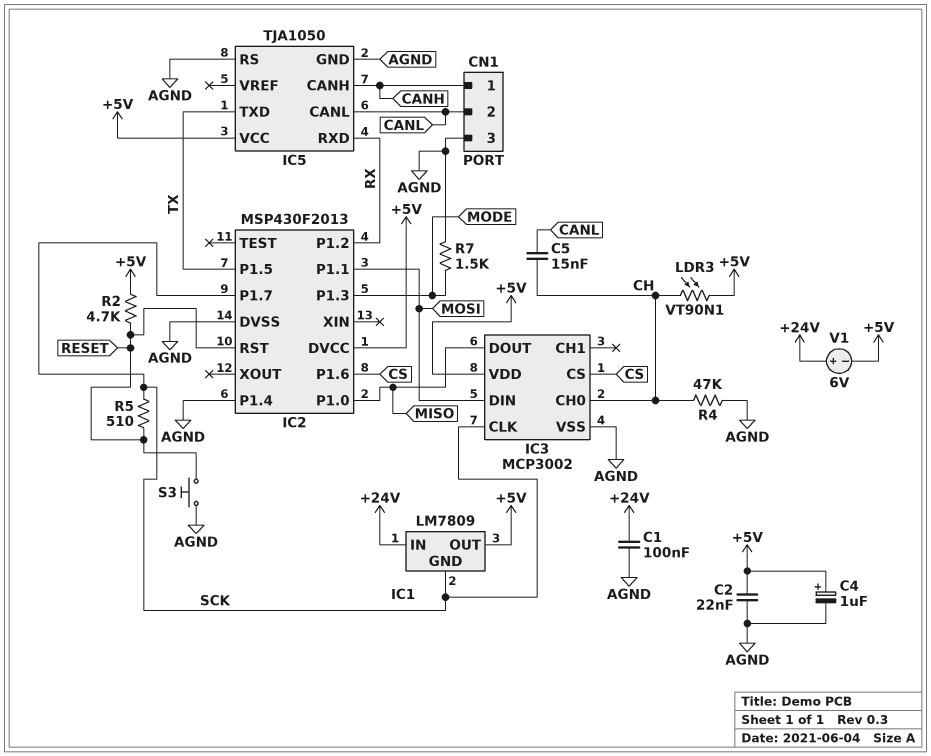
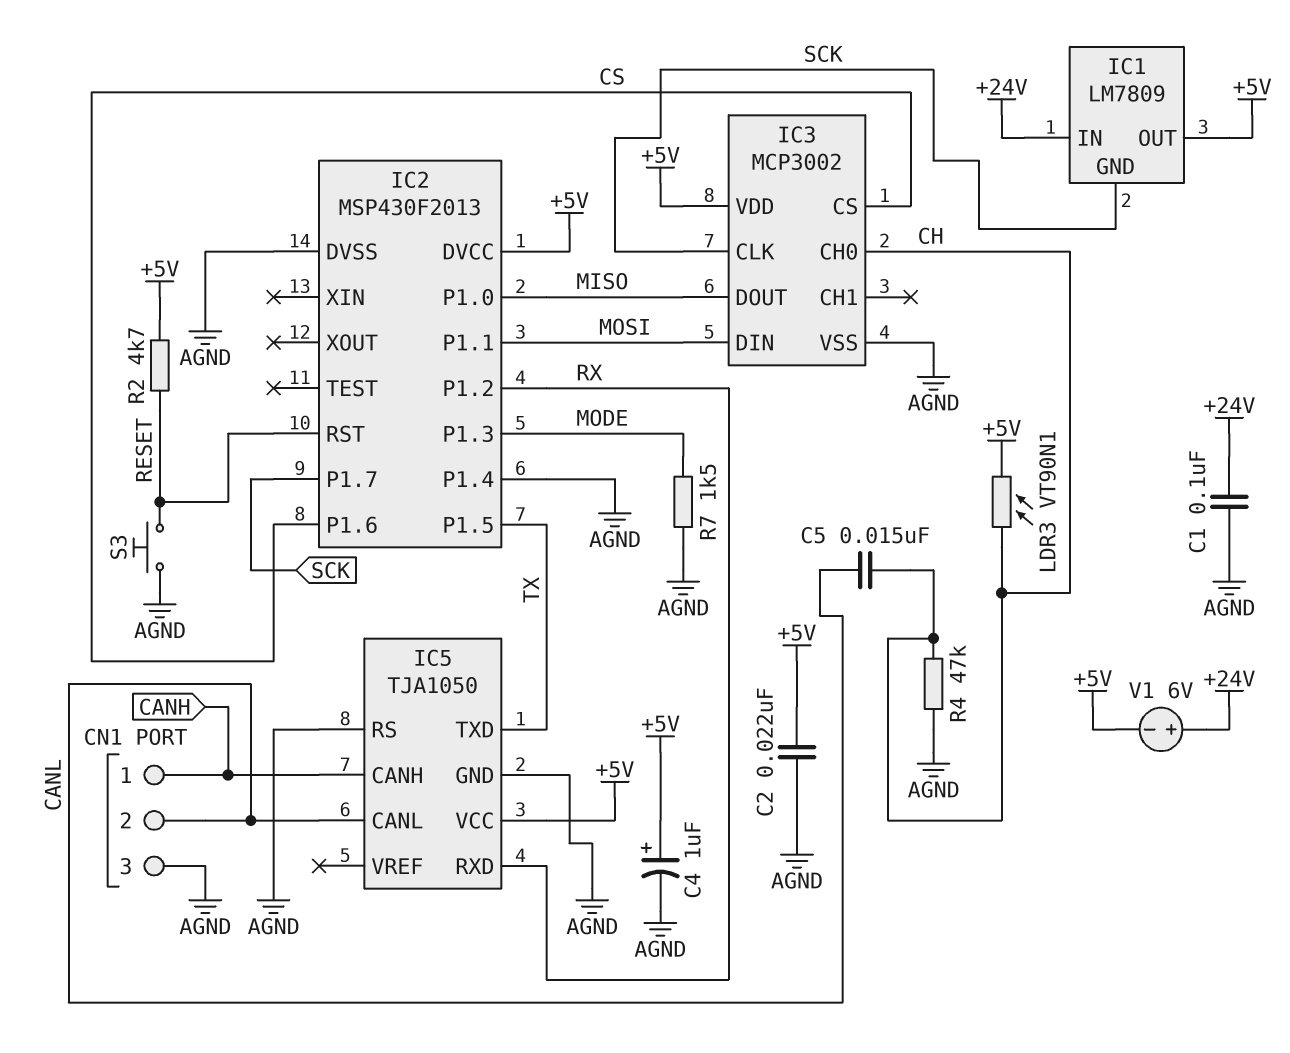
R5: 510 (RESET, SCK) -> none

